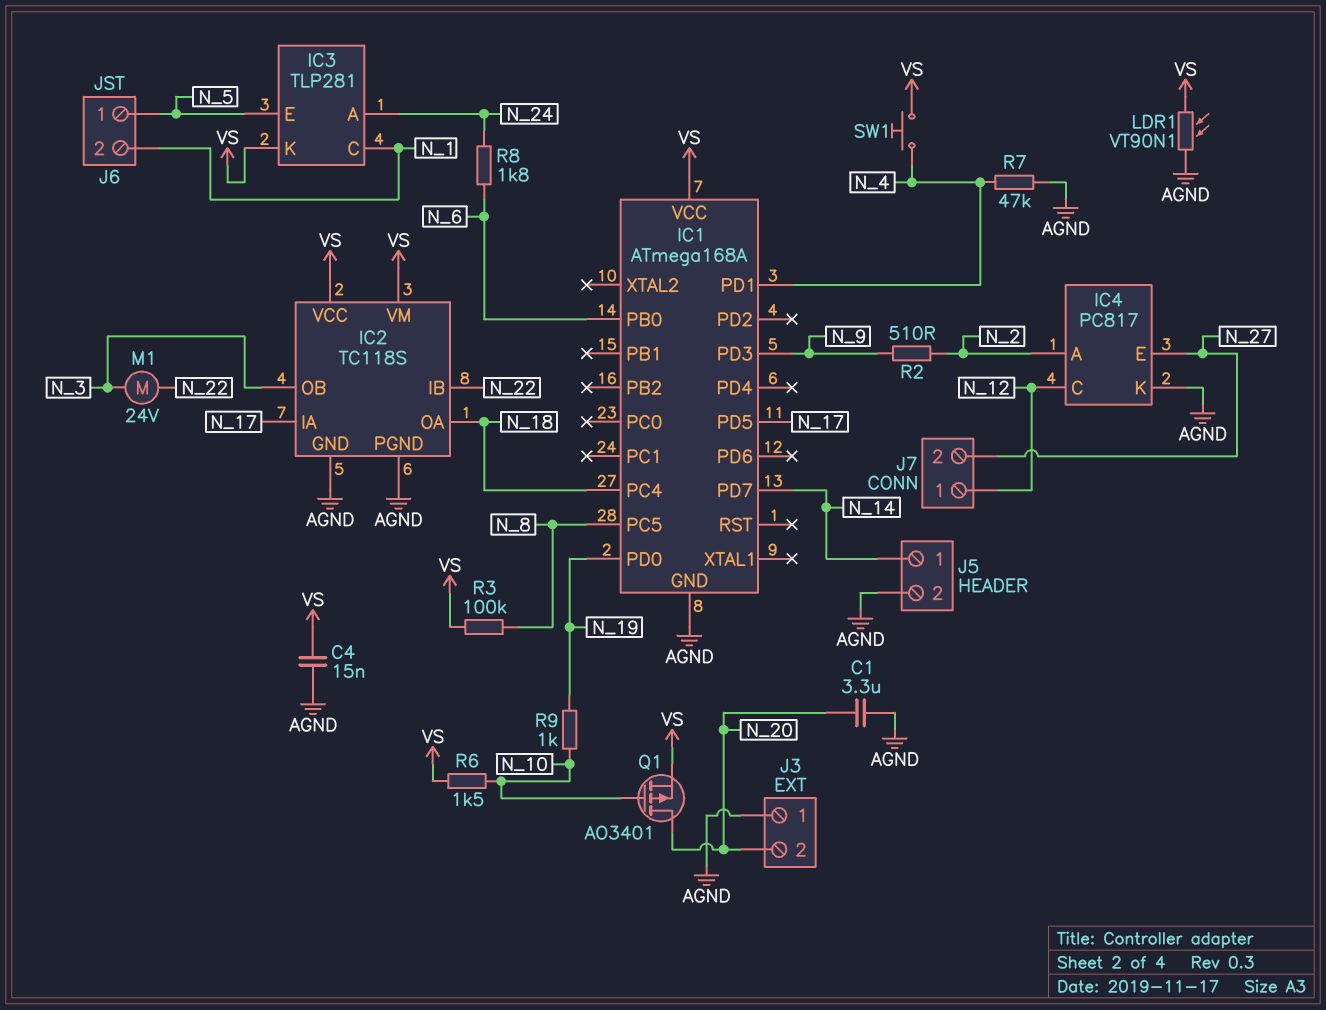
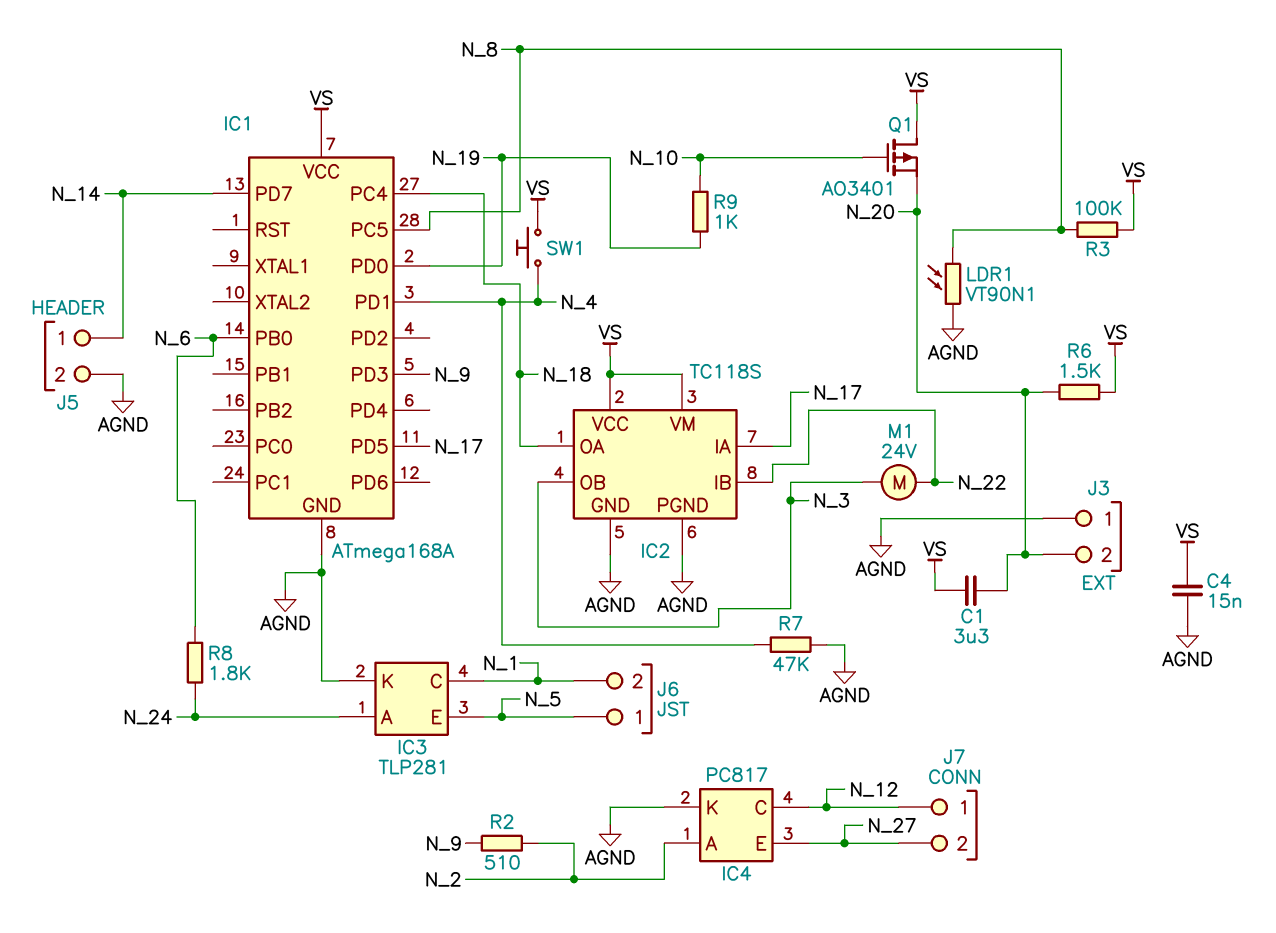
C1: 3.3uF (AGND, N_20) -> 3.3uF (N_20, VS)
IC3 pin K: VS -> AGND
LDR1: VT90N1 (AGND, VS) -> VT90N1 (AGND, N_8)
Q1: PMOS AO3401 (G N_10, D N_20, S VS) -> PMOS AO3401 (G N_10, D VS, S N_20)
R6: 1.5k (N_10, VS) -> 1.5k (N_20, VS)

